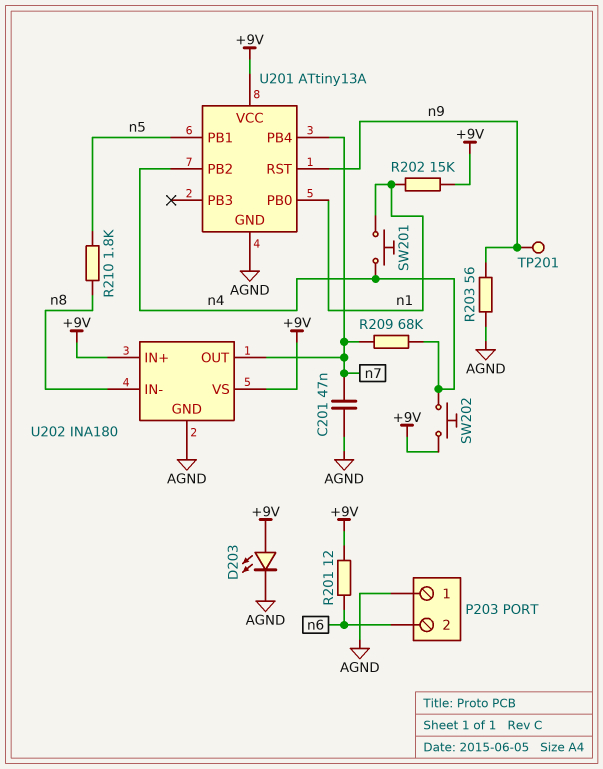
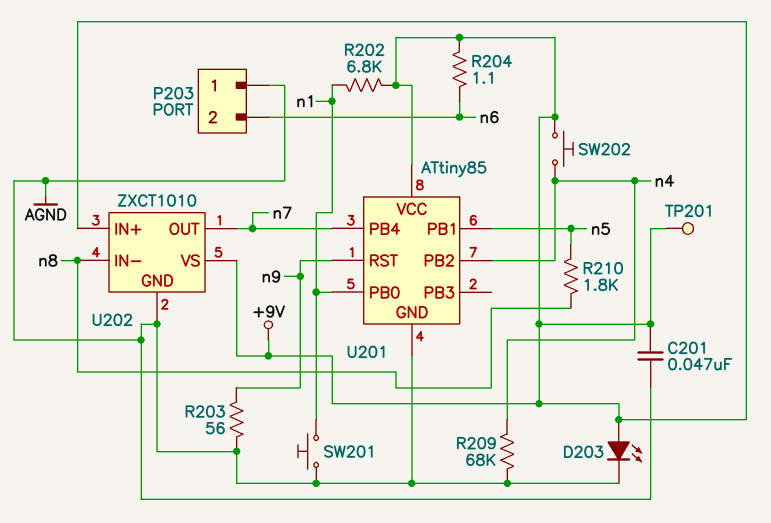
C201: 47nF (AGND, n7) -> 47nF (+9V, AGND)
R201: 12 (+9V, n6) -> none
R202: 15k (+9V, n1) -> 6.8k (+9V, n1)
R204: none -> 1.1 (+9V, n6)
R209: 68k (n4, n7) -> 68k (AGND, n4)
SW201: button (n1, n4) -> button (AGND, n1)
TP201: test point (n9) -> test point (+9V)
U201: ATtiny13A -> ATtiny85
U202: INA180 -> ZXCT1010

